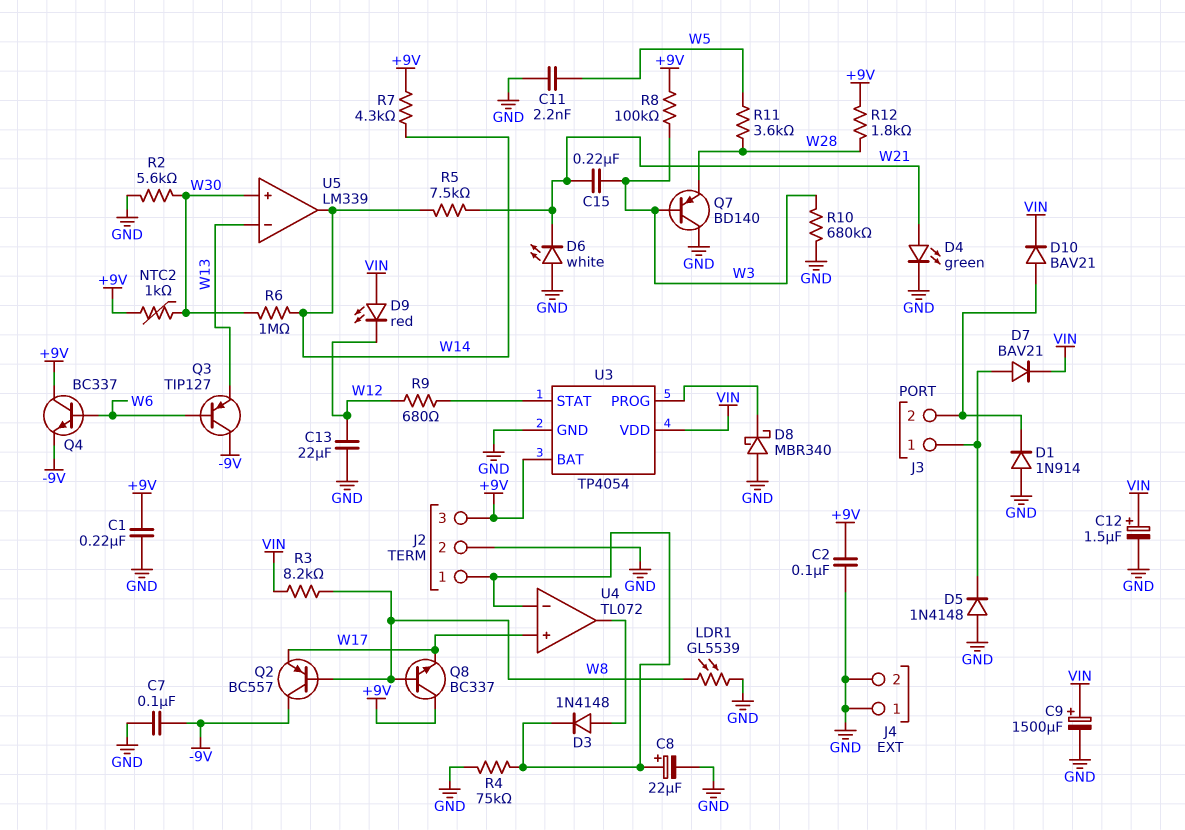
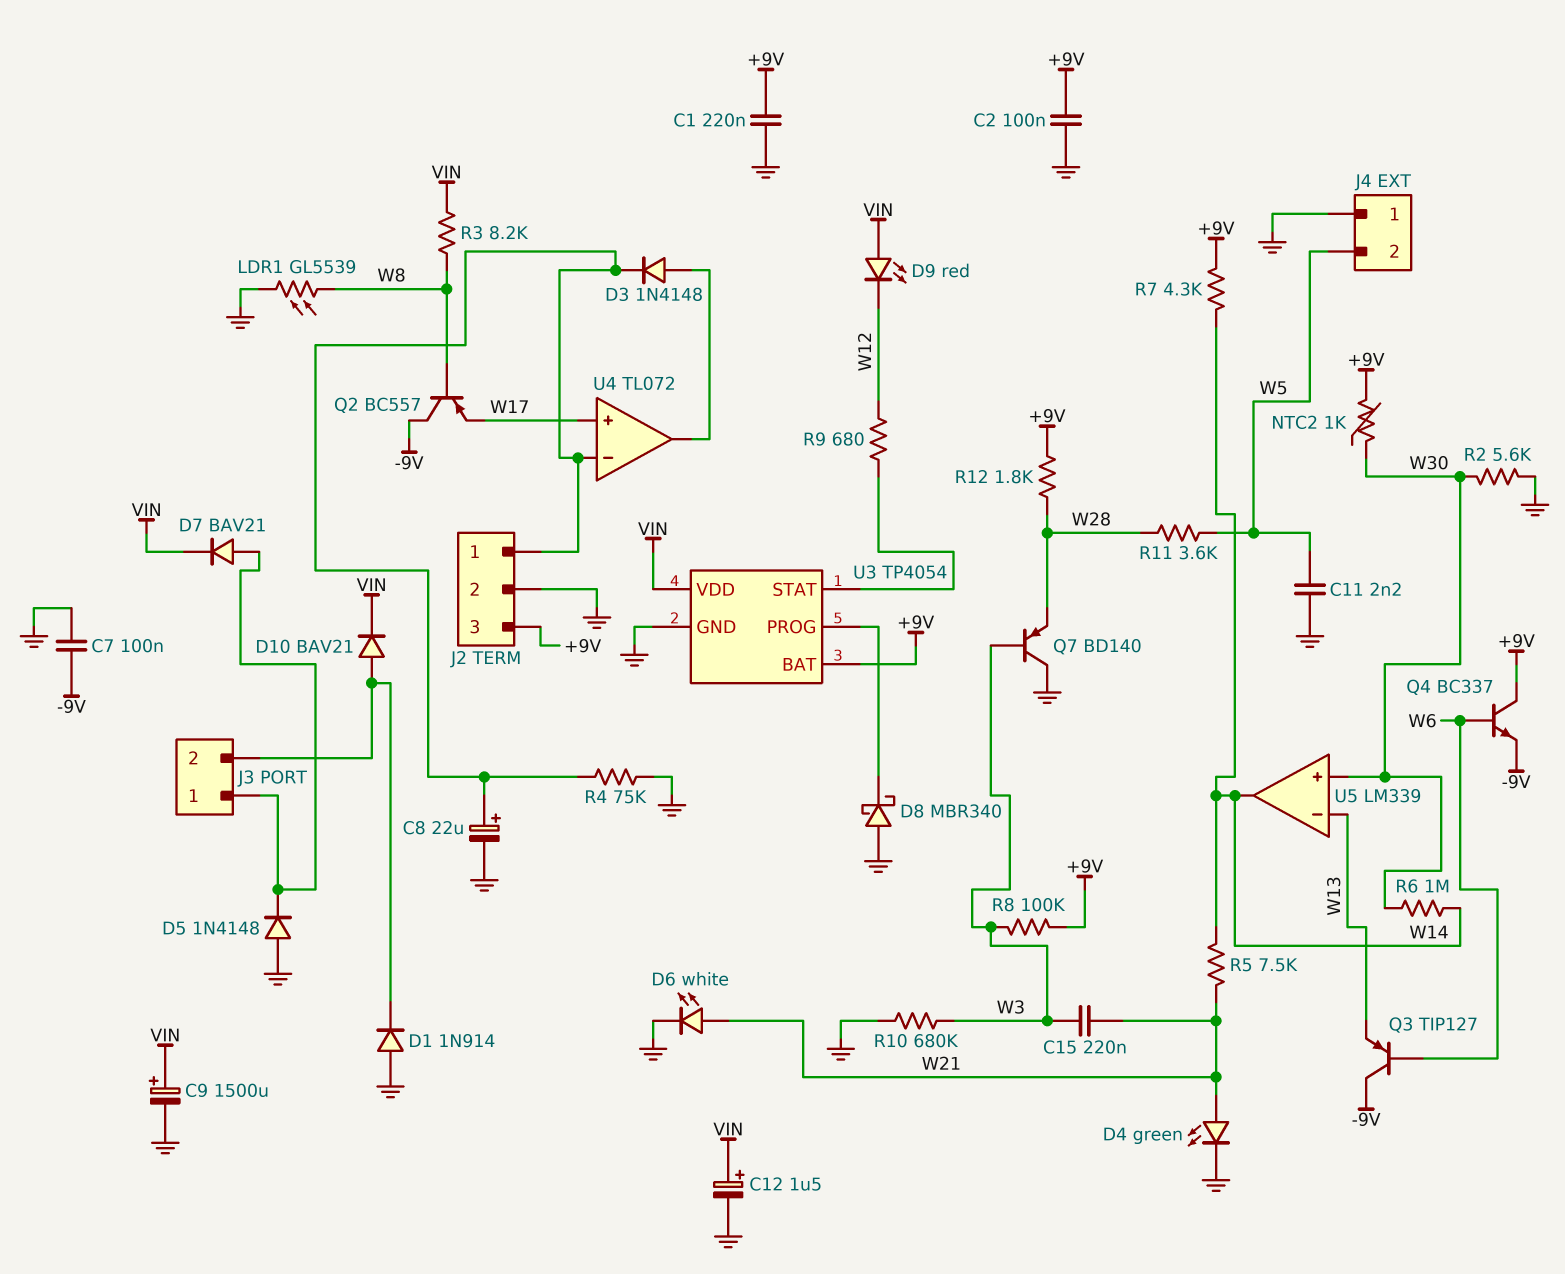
C13: 22uF (GND, W12) -> none
D6: LED white (A GND, K W21) -> LED white (A W21, K GND)
J4 pin 2: GND -> W5
Q8: NPN BC337 (B W8, C +9V, E W17) -> none

